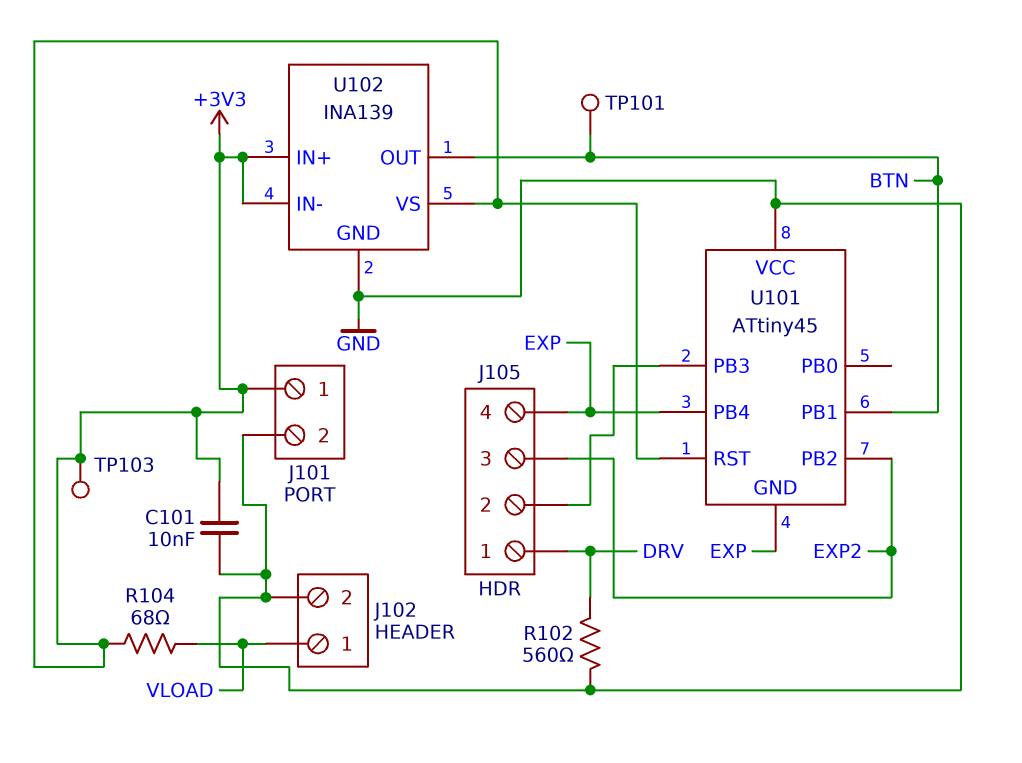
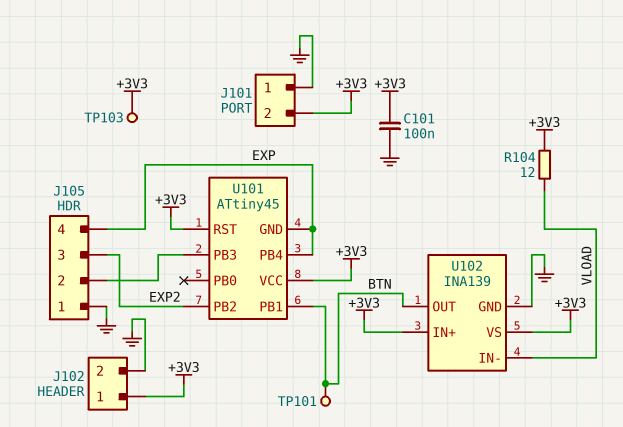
C101: 10nF (+3V3, GND) -> 100nF (+3V3, GND)
J101 pin 1: +3V3 -> GND
J101 pin 2: GND -> +3V3
J102 pin 1: VLOAD -> +3V3
J105 pin 1: DRV -> GND
R102: 560 (DRV, GND) -> none
R104: 68 (+3V3, VLOAD) -> 12 (+3V3, VLOAD)
U101 pin VCC: GND -> +3V3
U102 pin IN-: +3V3 -> VLOAD

